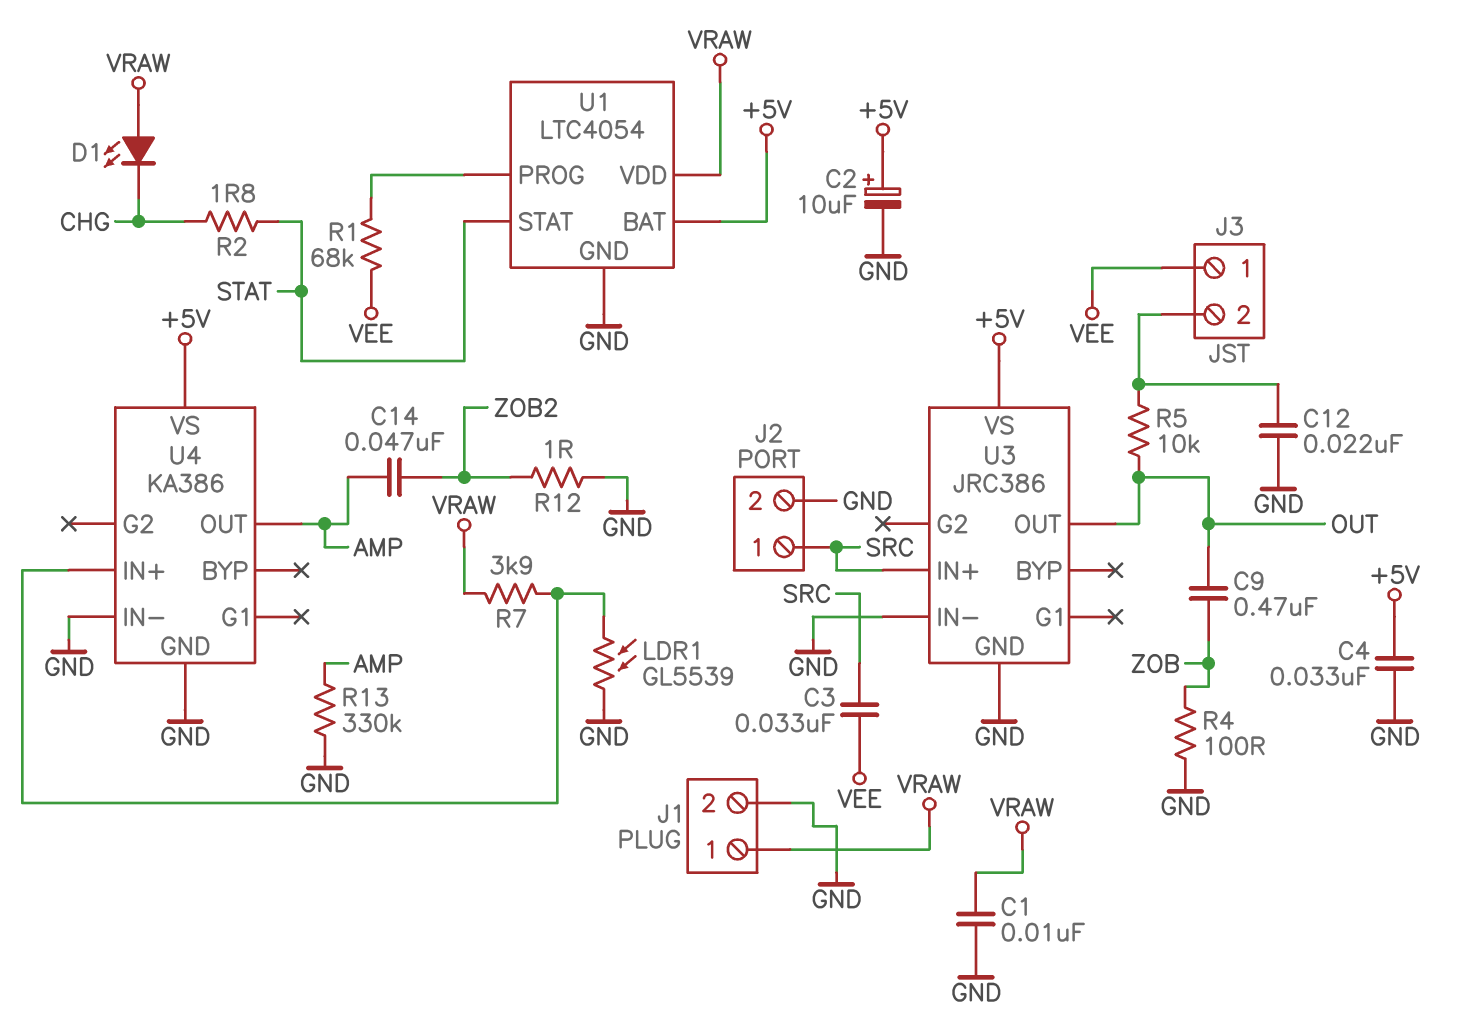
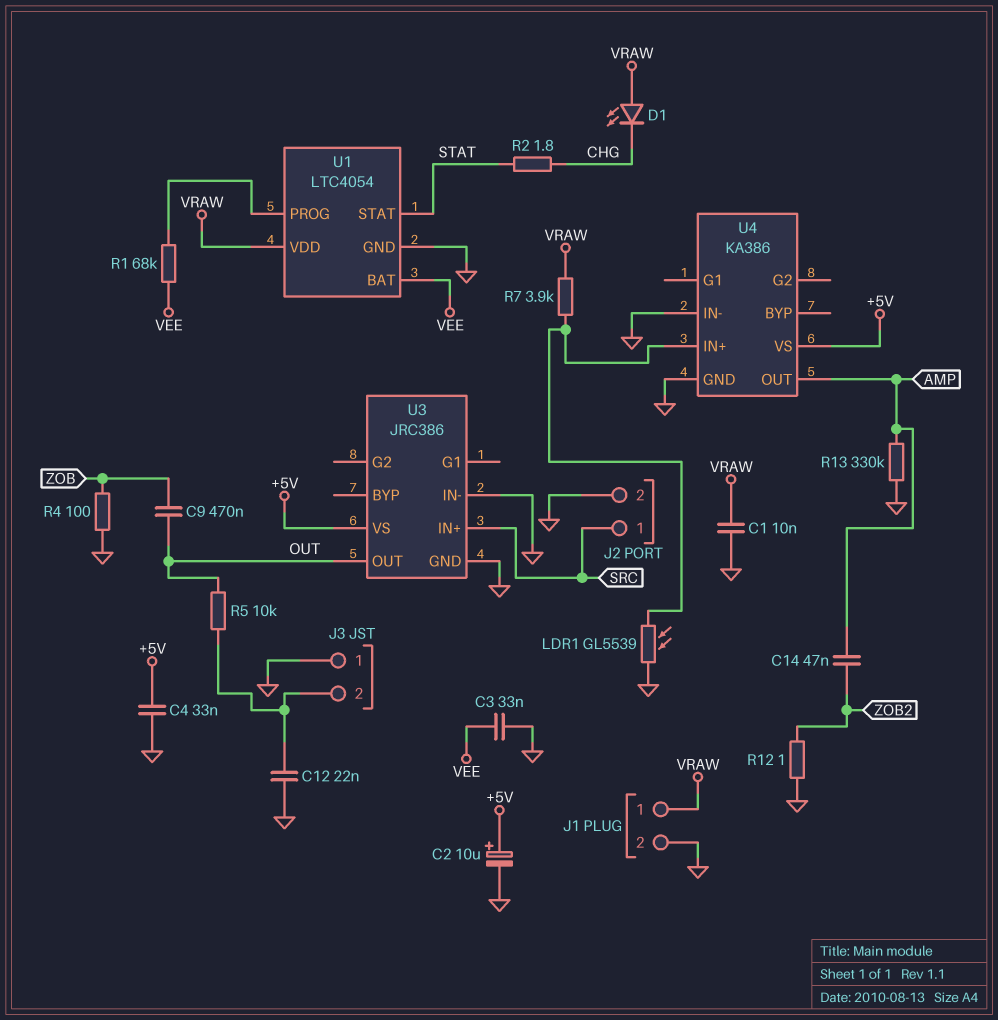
C3: 33nF (SRC, VEE) -> 33nF (GND, VEE)
J3 pin 1: VEE -> GND
U1 pin BAT: +5V -> VEE

